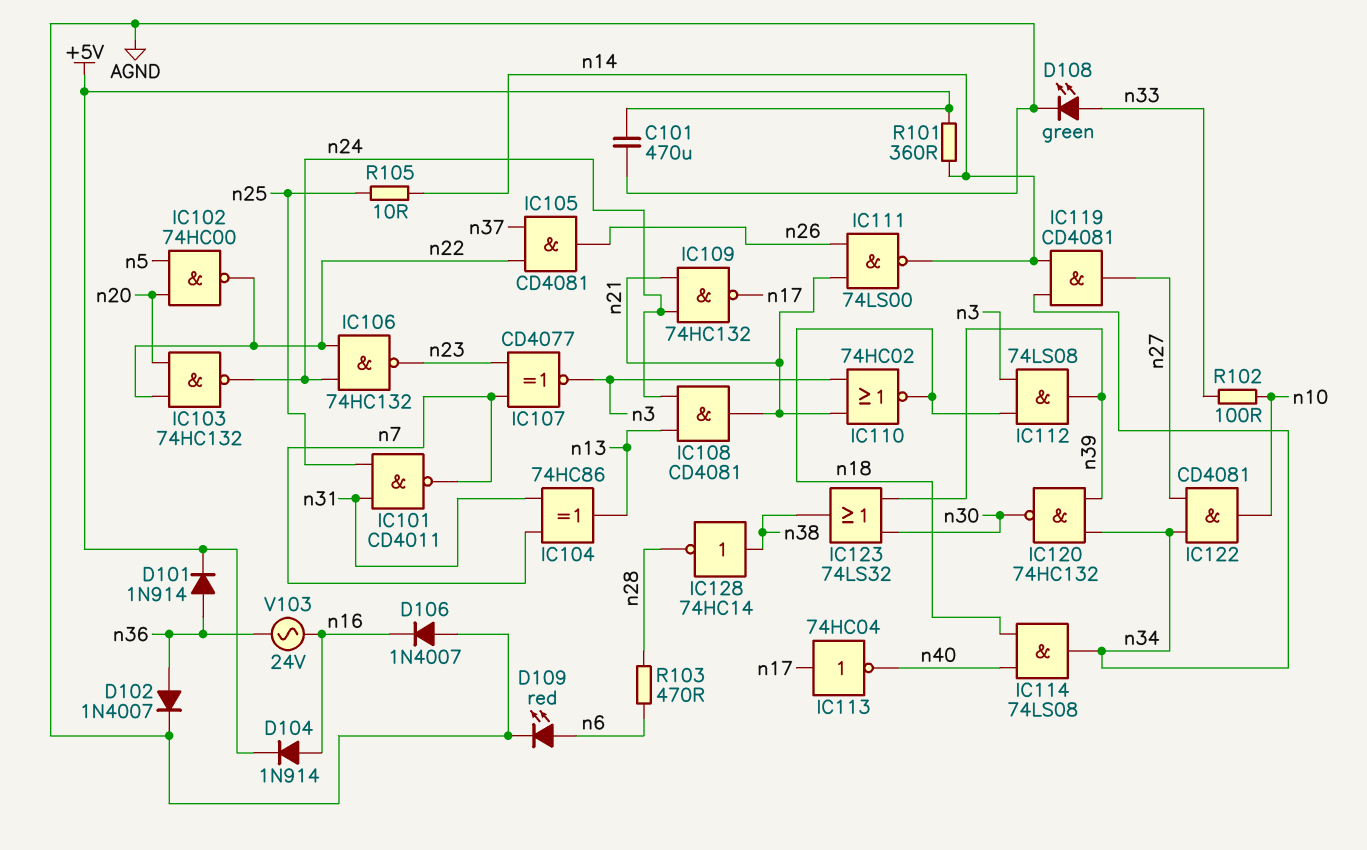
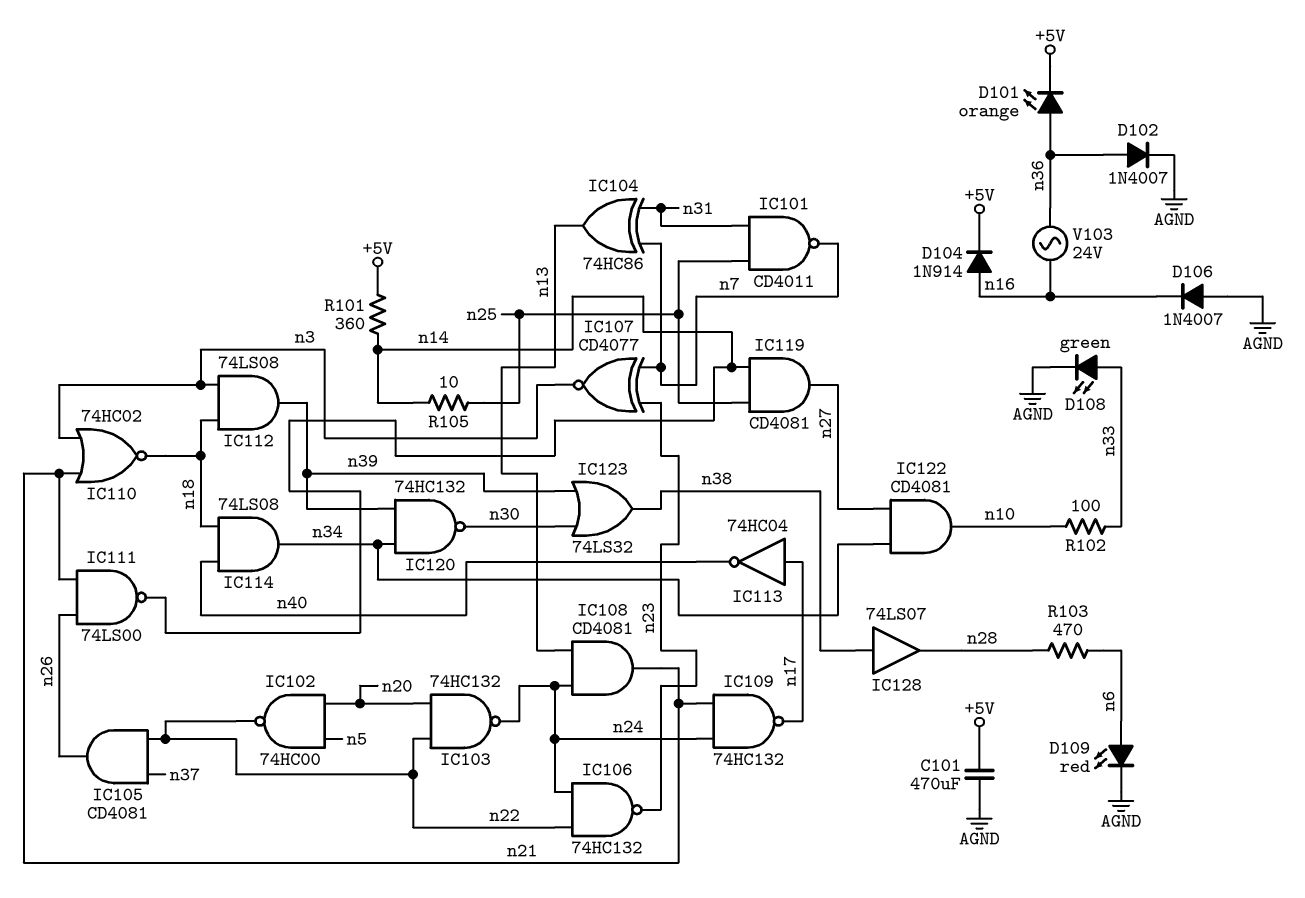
D101: diode 1N914 (A n36, K +5V) -> LED orange (A n36, K +5V)
IC119: AND CD4081 (in n14, in n34, out n27) -> AND CD4081 (in n14, in n25, out n27)
IC128: NOT 74HC14 (in n38, out n28) -> buffer 74LS07 (in n38, out n28)

